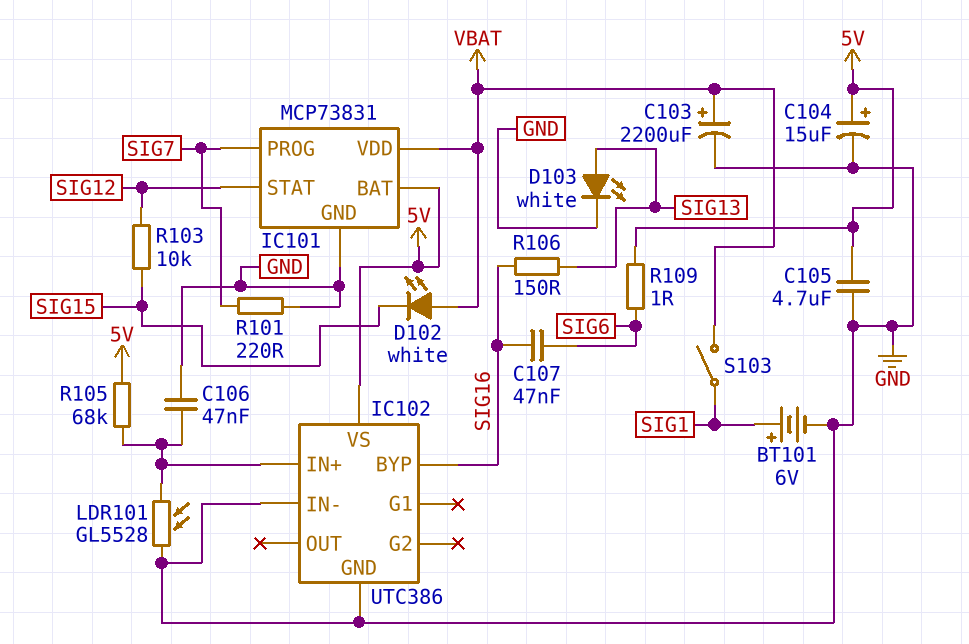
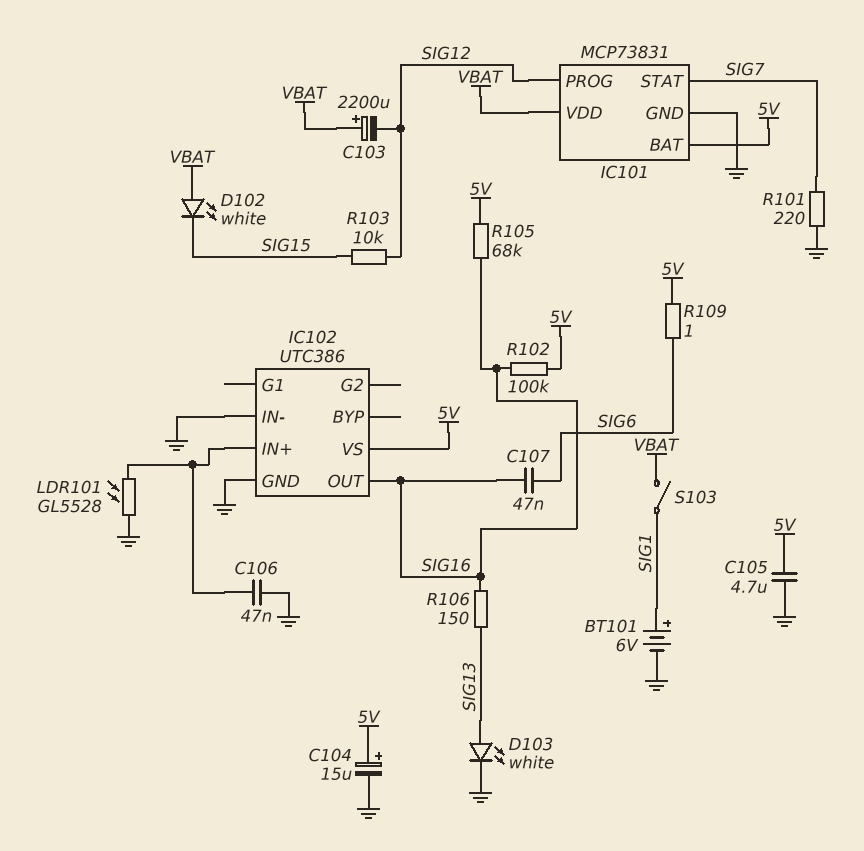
C103: 2200uF (plus VBAT, minus GND) -> 2200uF (plus VBAT, minus SIG12)
IC101 pin PROG: SIG7 -> SIG12
IC101 pin STAT: SIG12 -> SIG7
IC102 pin BYP: SIG16 -> none
IC102 pin OUT: none -> SIG16
R102: none -> 100k (5V, SIG16)
R105: 68k (5V, IC102/IN+) -> 68k (5V, SIG16)

